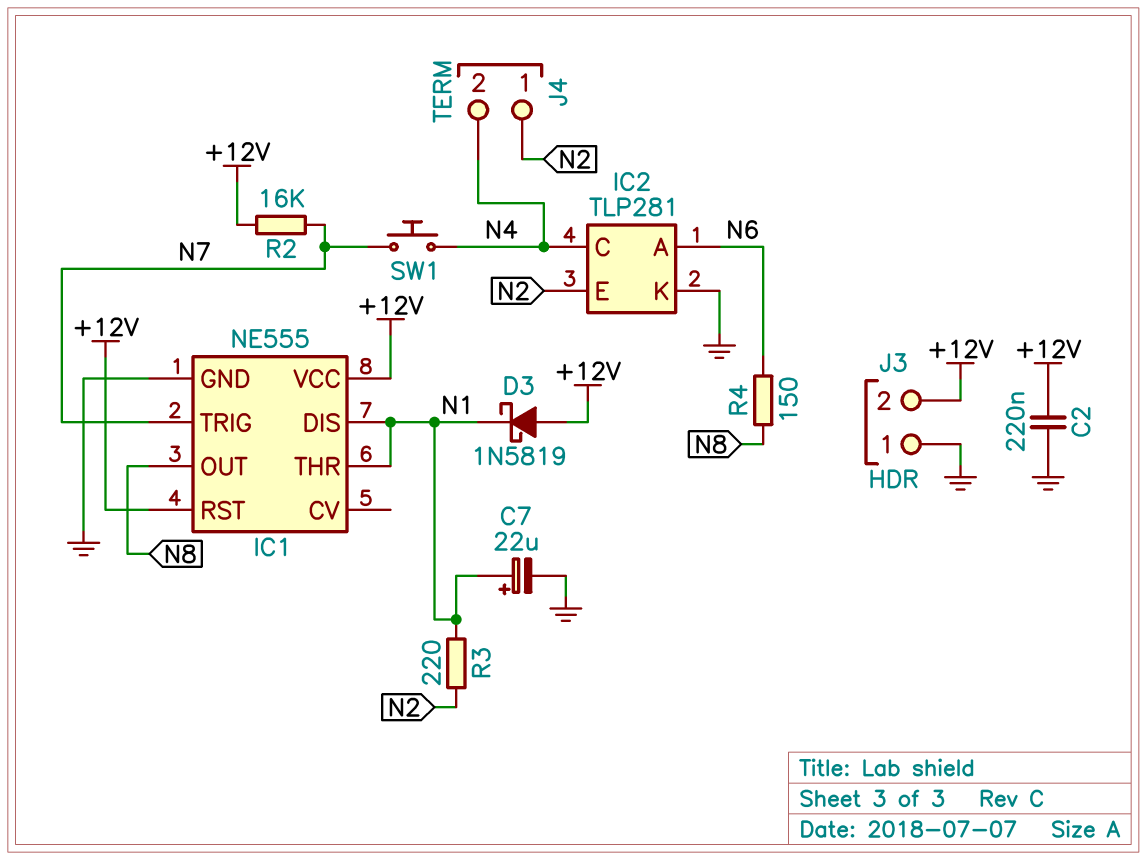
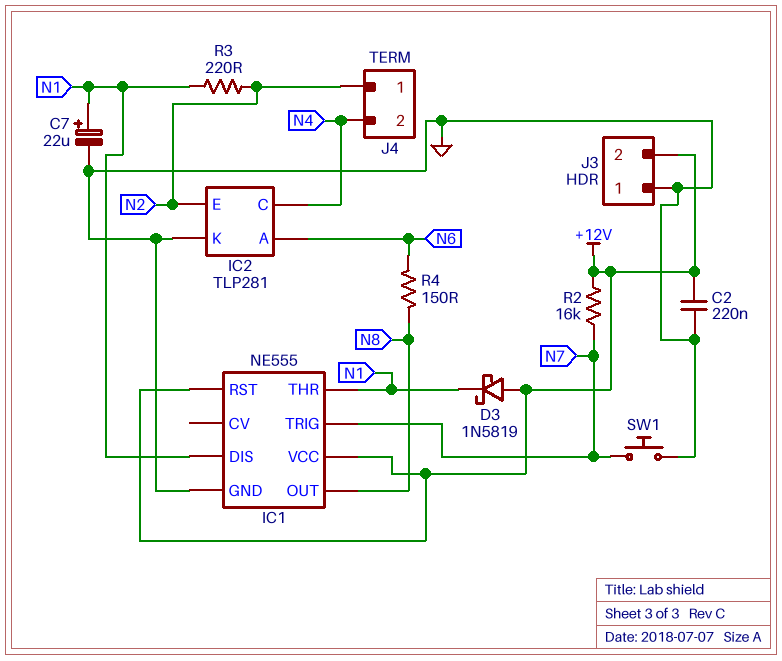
SW1: button (N4, N7) -> button (GND, N7)

